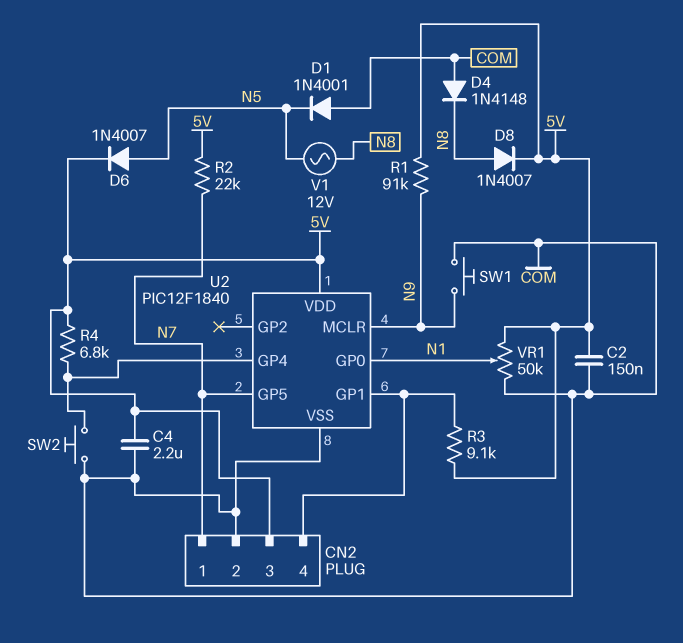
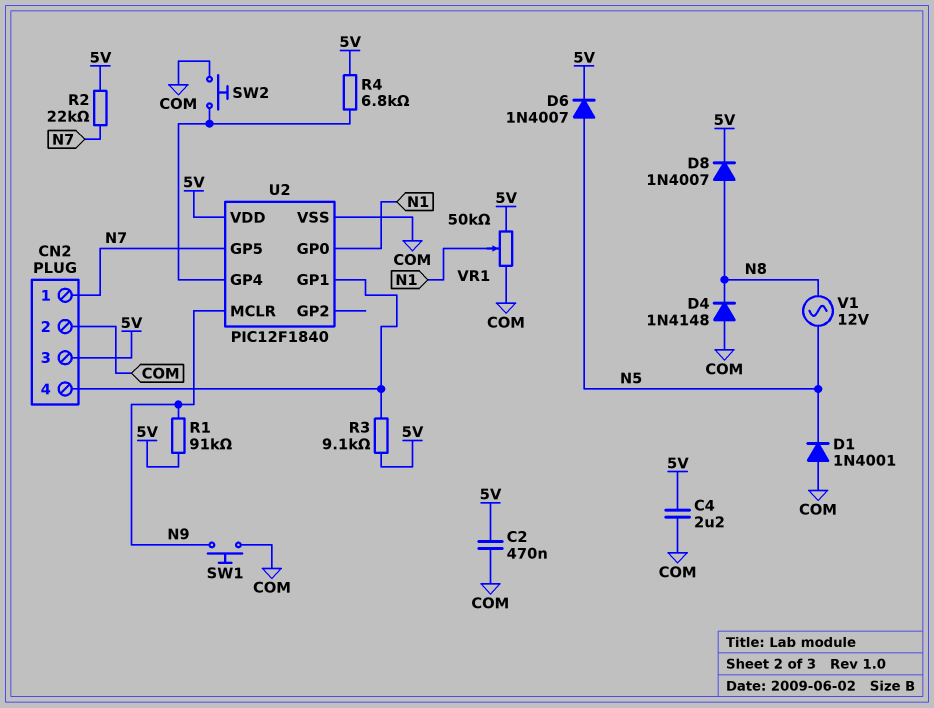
C2: 150nF (5V, COM) -> 470nF (5V, COM)

